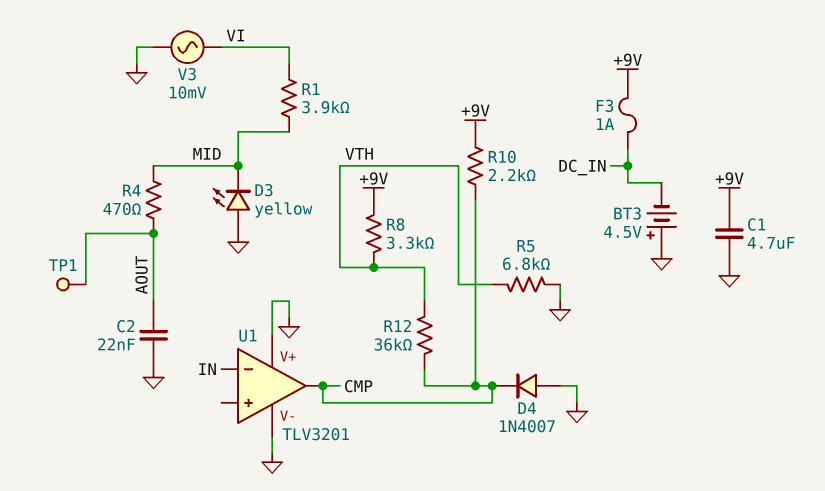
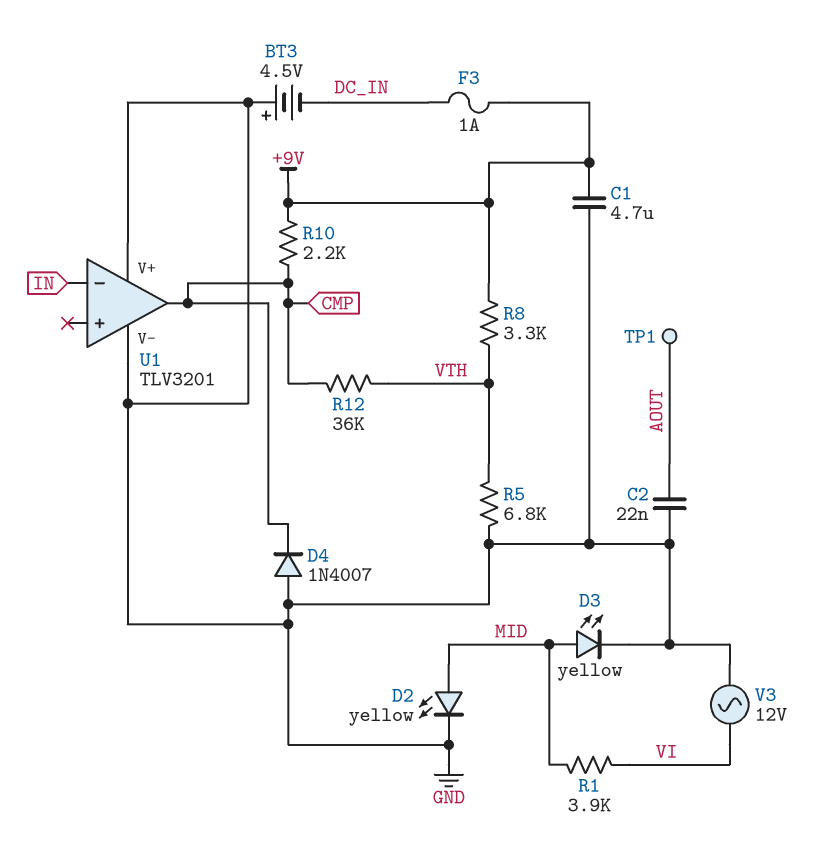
D2: none -> LED yellow (A MID, K GND)
D3: LED yellow (A GND, K MID) -> LED yellow (A MID, K GND)
R4: 470 (AOUT, MID) -> none
V3: AC 10mV (GND, VI) -> AC 12V (GND, VI)

